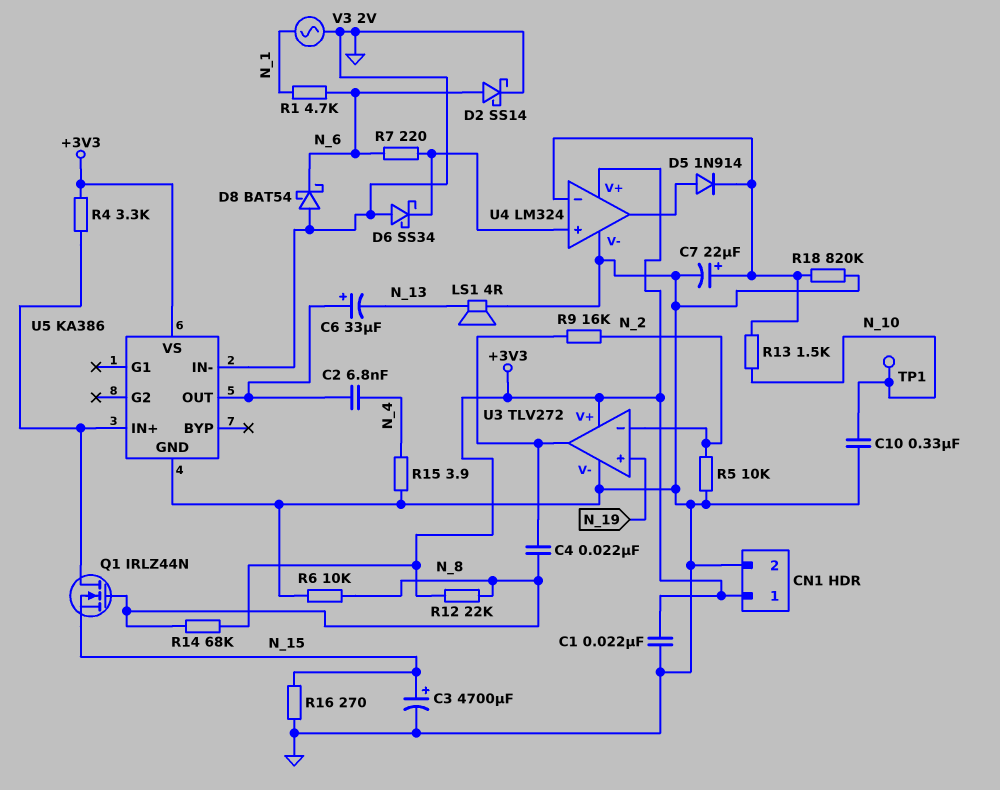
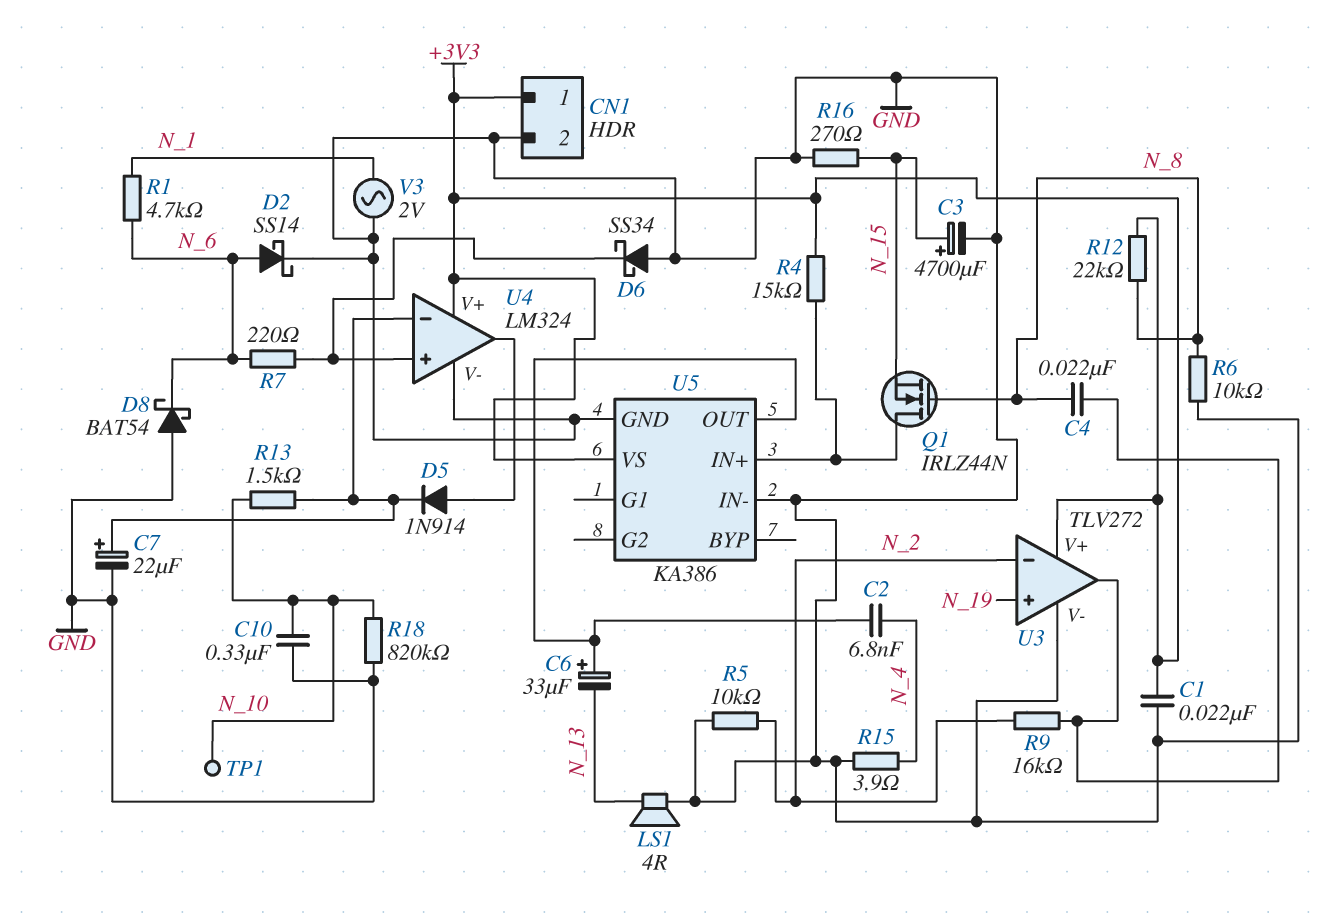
R4: 3.3k (+3V3, U5/IN+) -> 15k (+3V3, U5/IN+)
R14: 68k (+3V3, N_8) -> none
R18: 820k (GND, U4/in-) -> 820k (GND, N_10)

